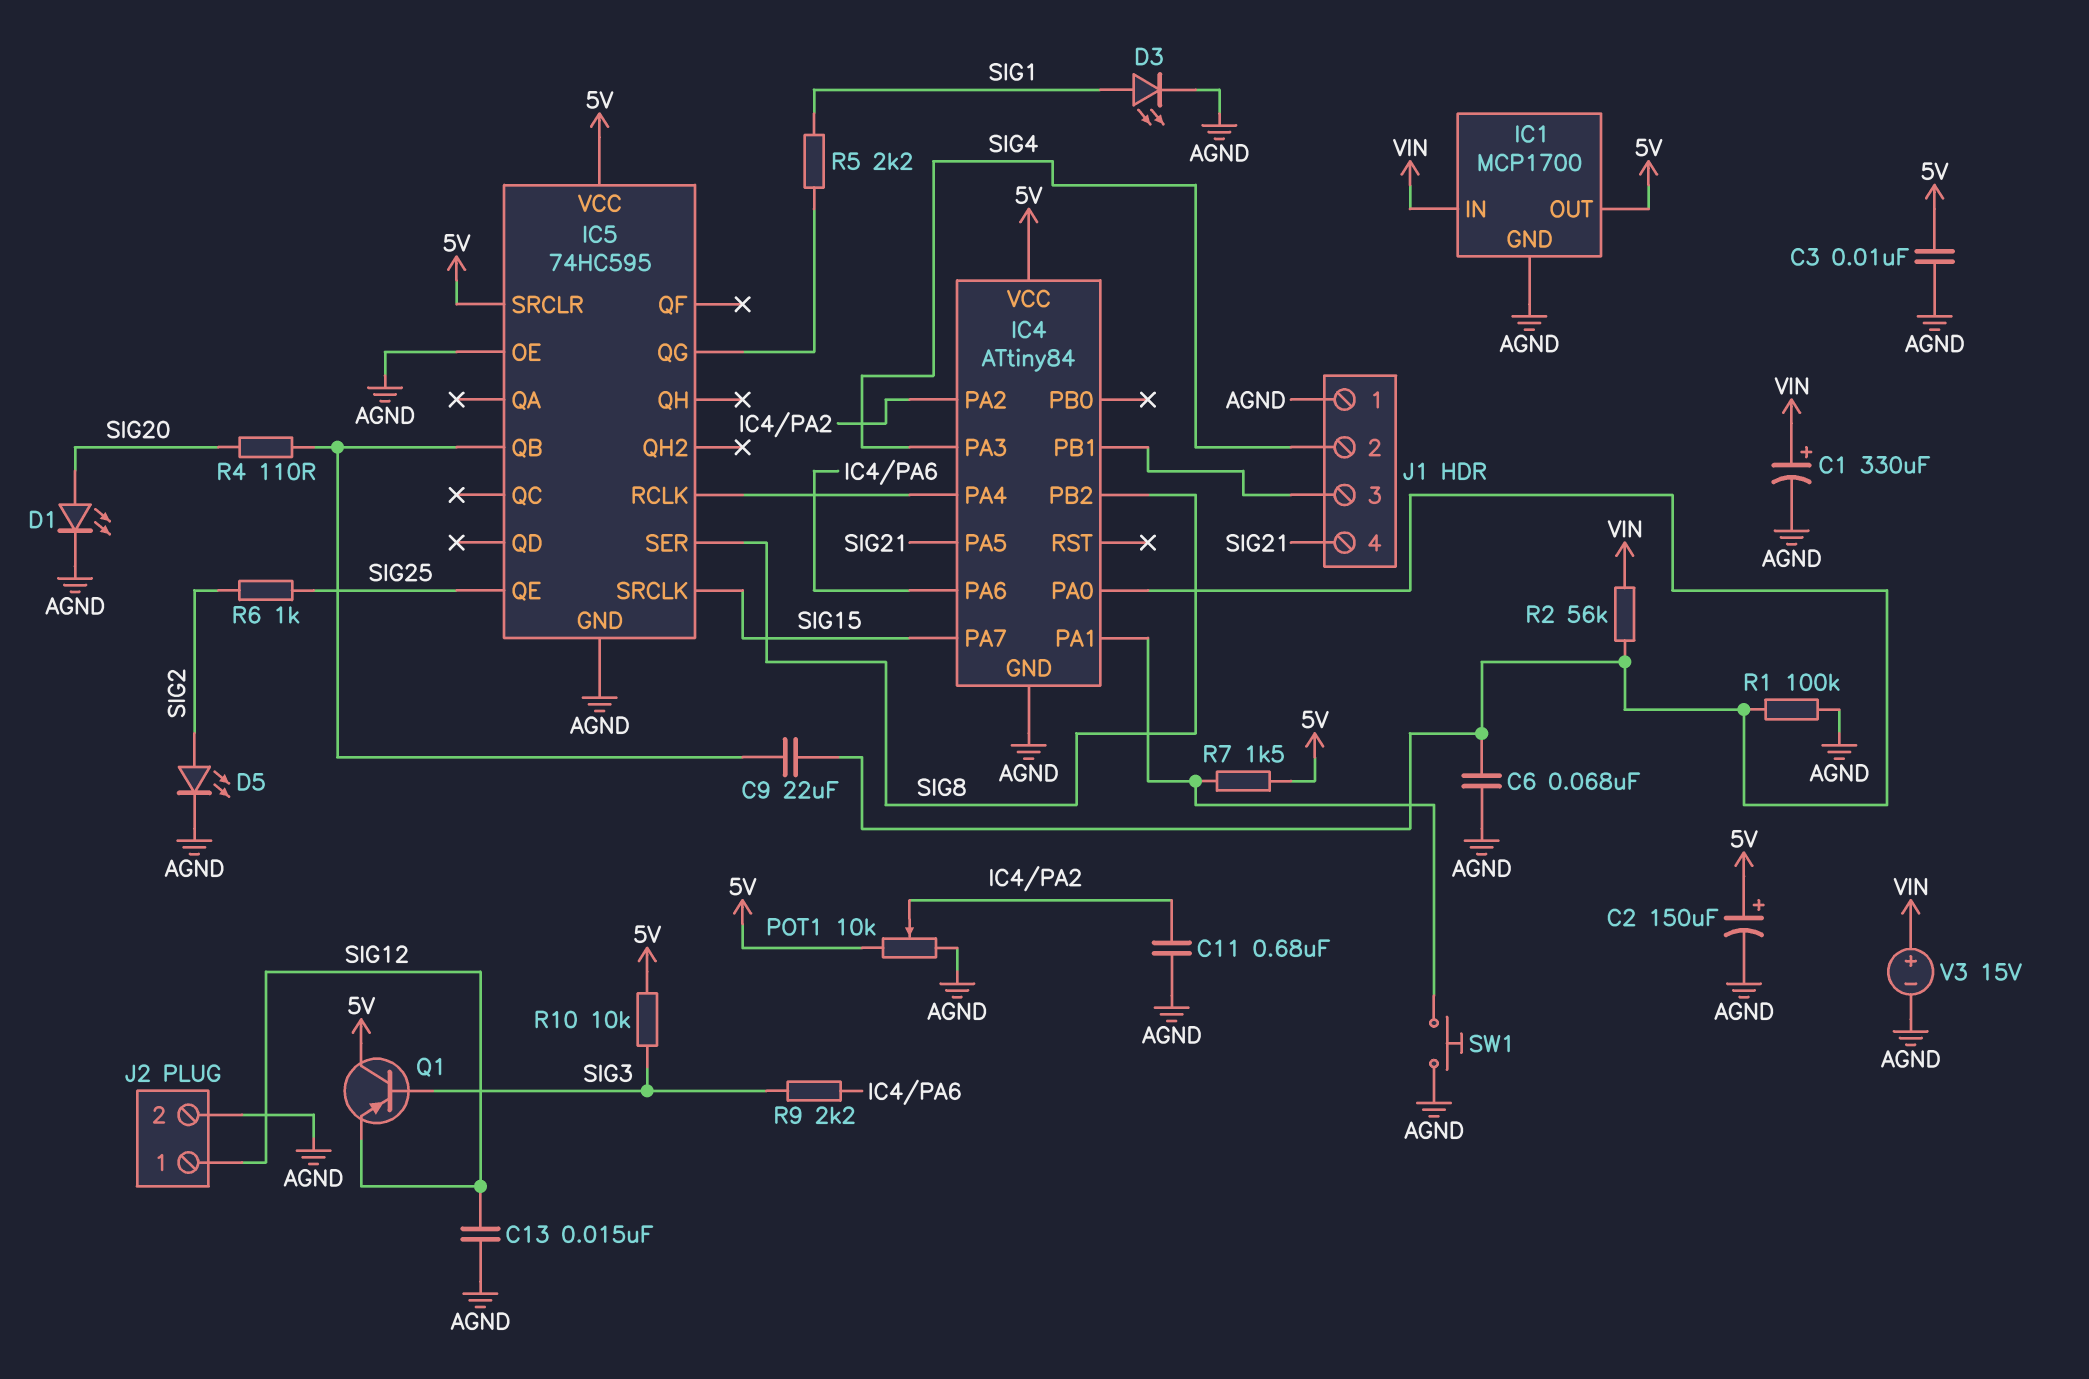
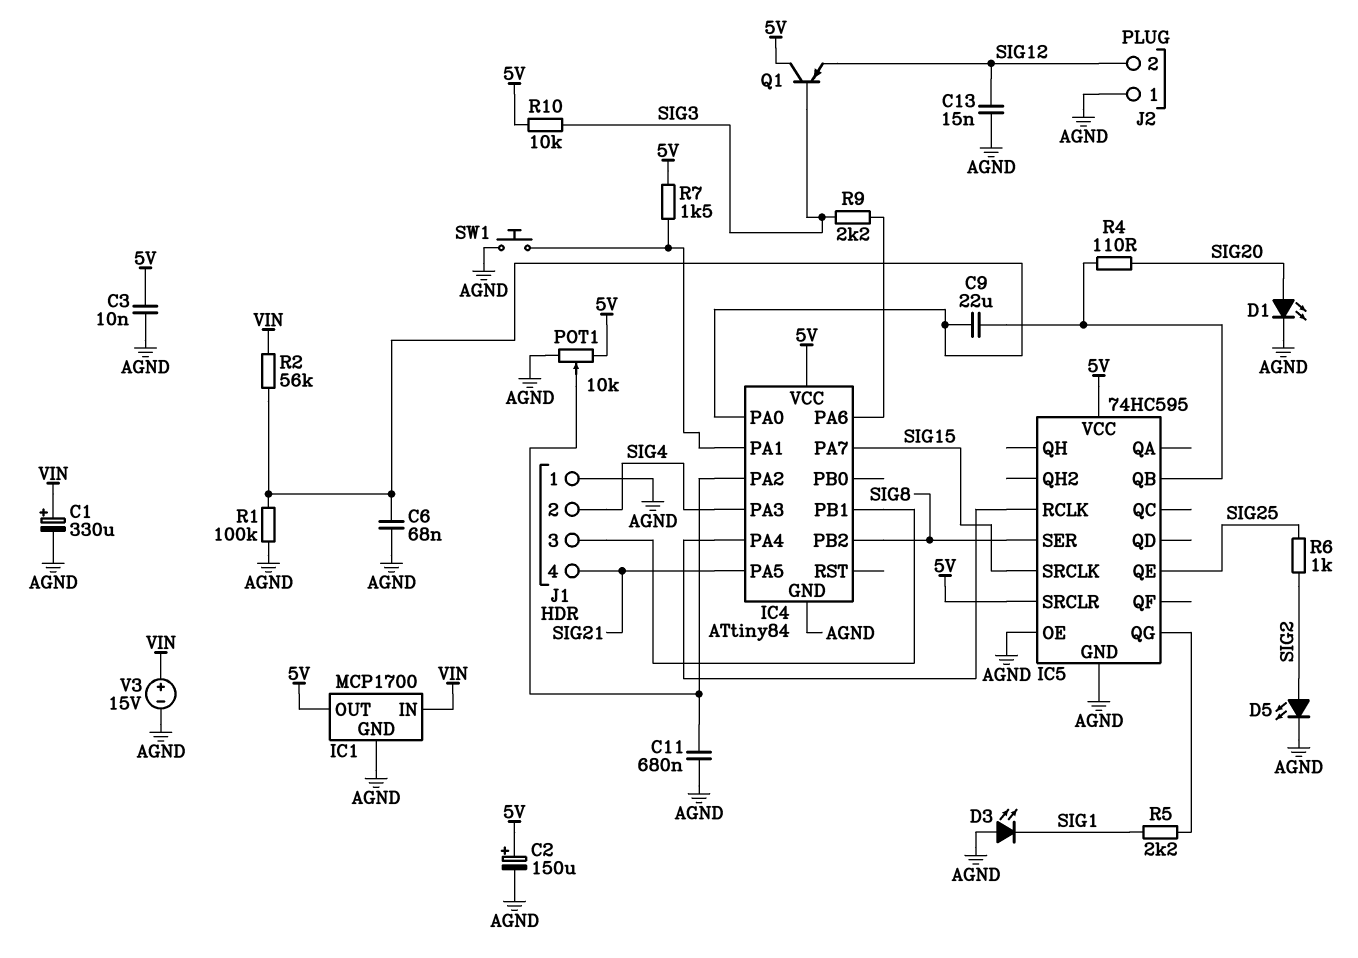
D3: LED (A SIG1, K AGND) -> LED (A AGND, K SIG1)
J2 pin 1: SIG12 -> AGND
J2 pin 2: AGND -> SIG12

